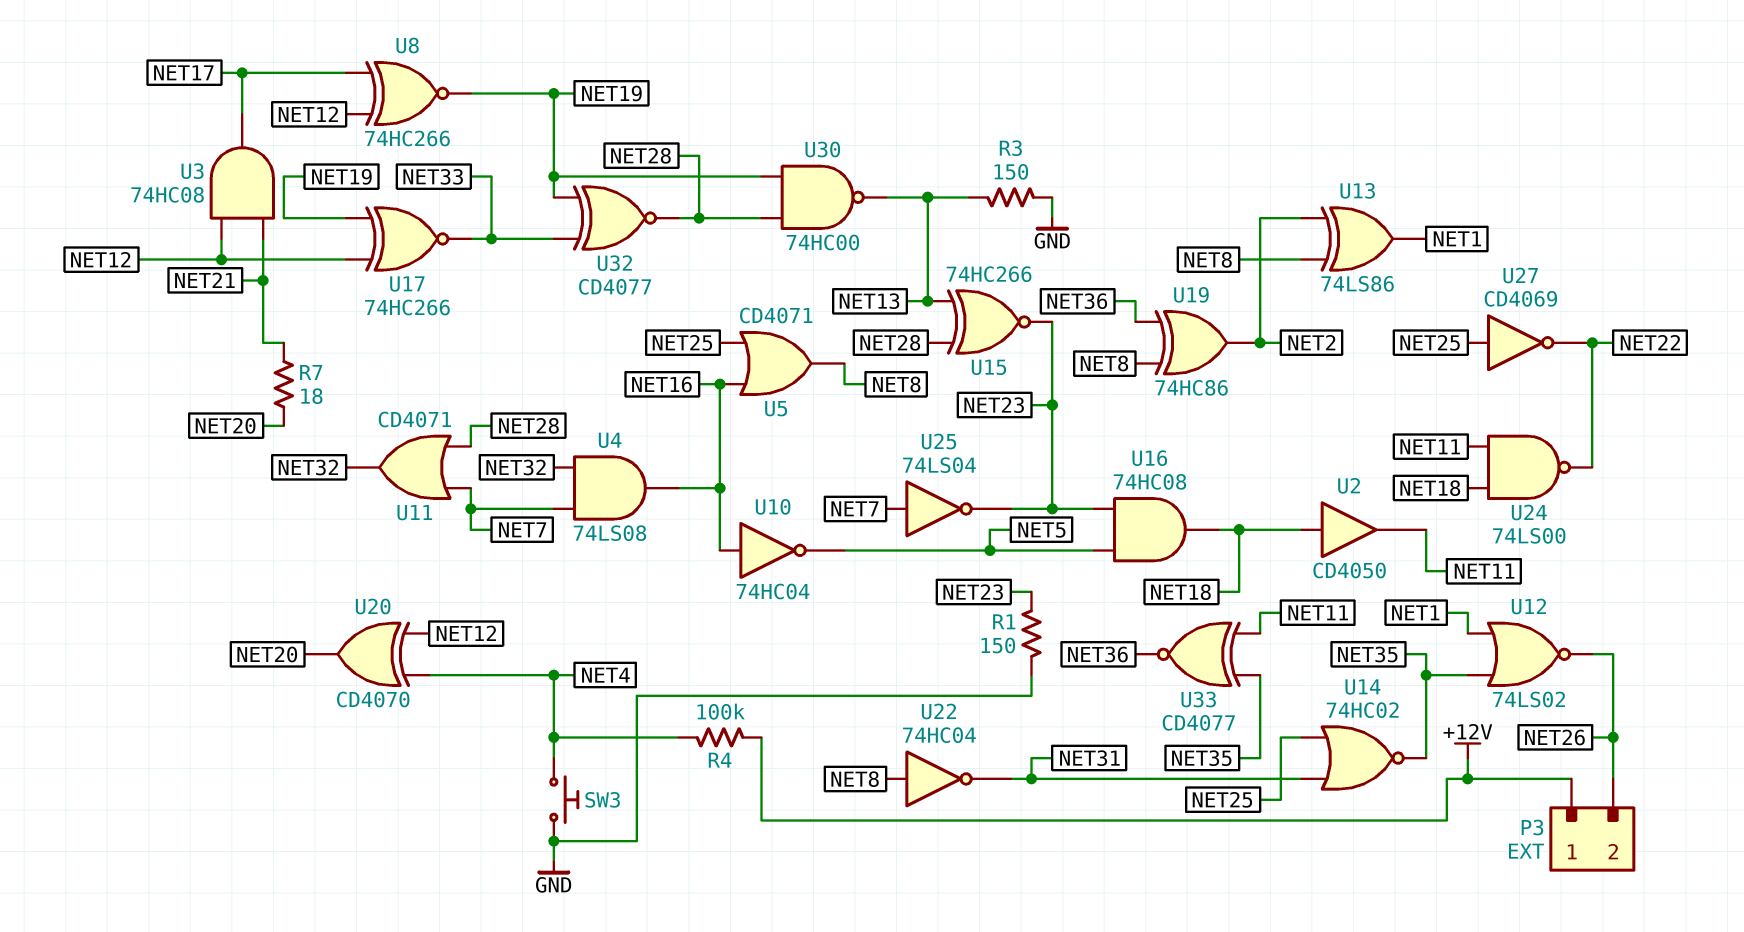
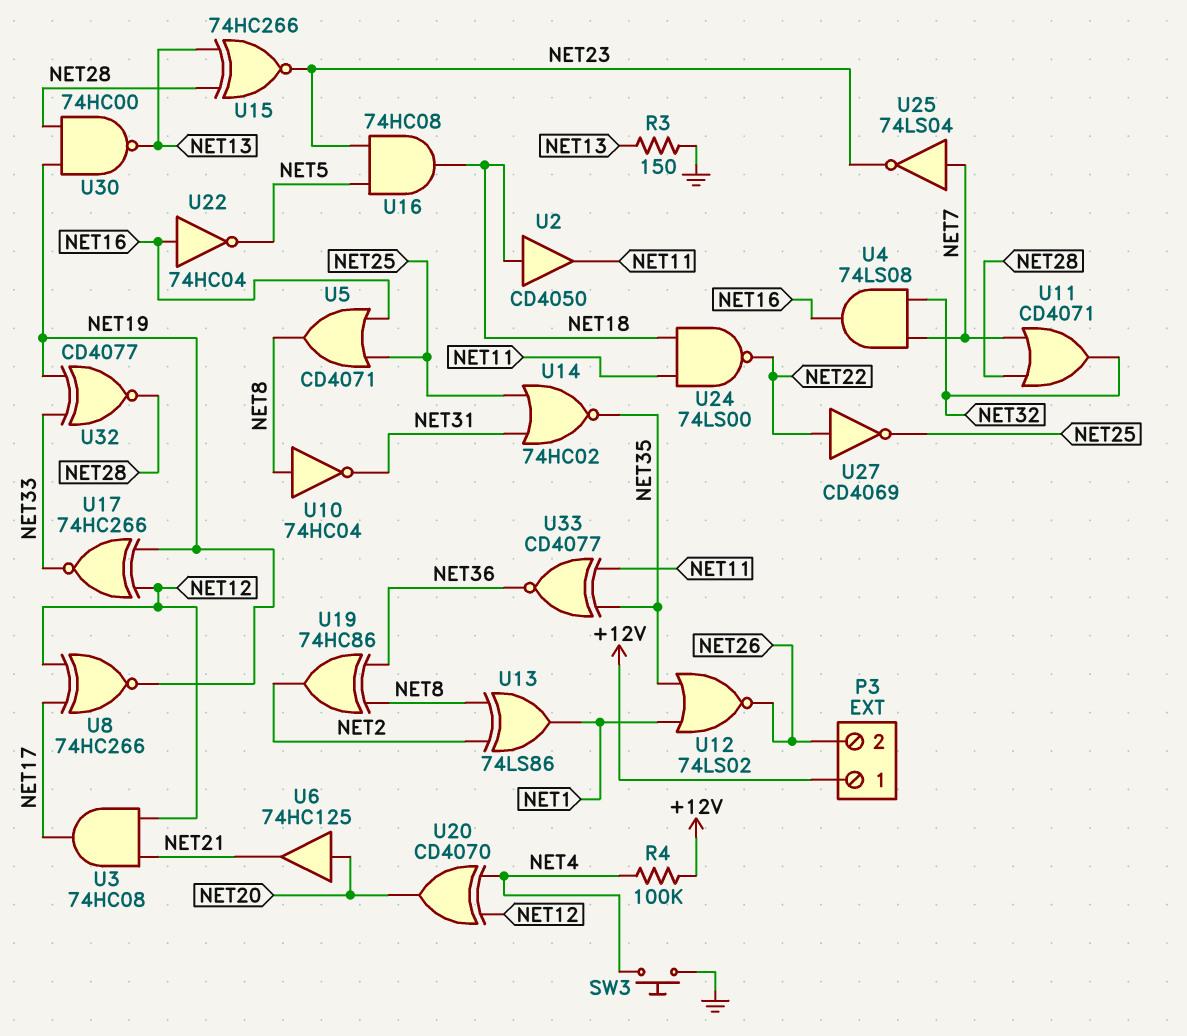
R1: 150 (GND, NET23) -> none
R7: 18 (NET20, NET21) -> none
U6: none -> buffer 74HC125 (in NET20, out NET21)
U10: NOT 74HC04 (in NET16, out NET5) -> NOT 74HC04 (in NET8, out NET31)
U22: NOT 74HC04 (in NET8, out NET31) -> NOT 74HC04 (in NET16, out NET5)
U27: NOT CD4069 (in NET25, out NET22) -> NOT CD4069 (in NET22, out NET25)

